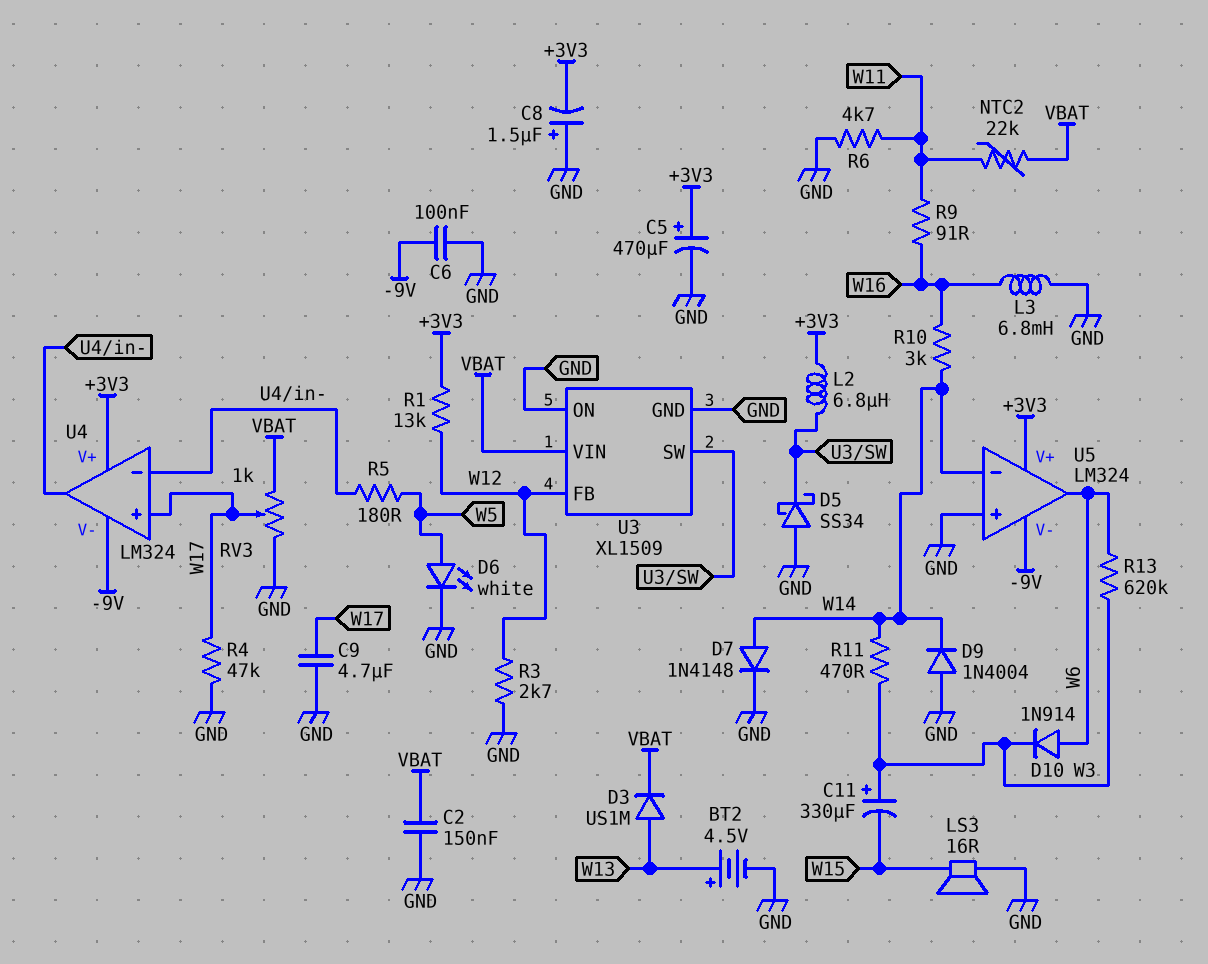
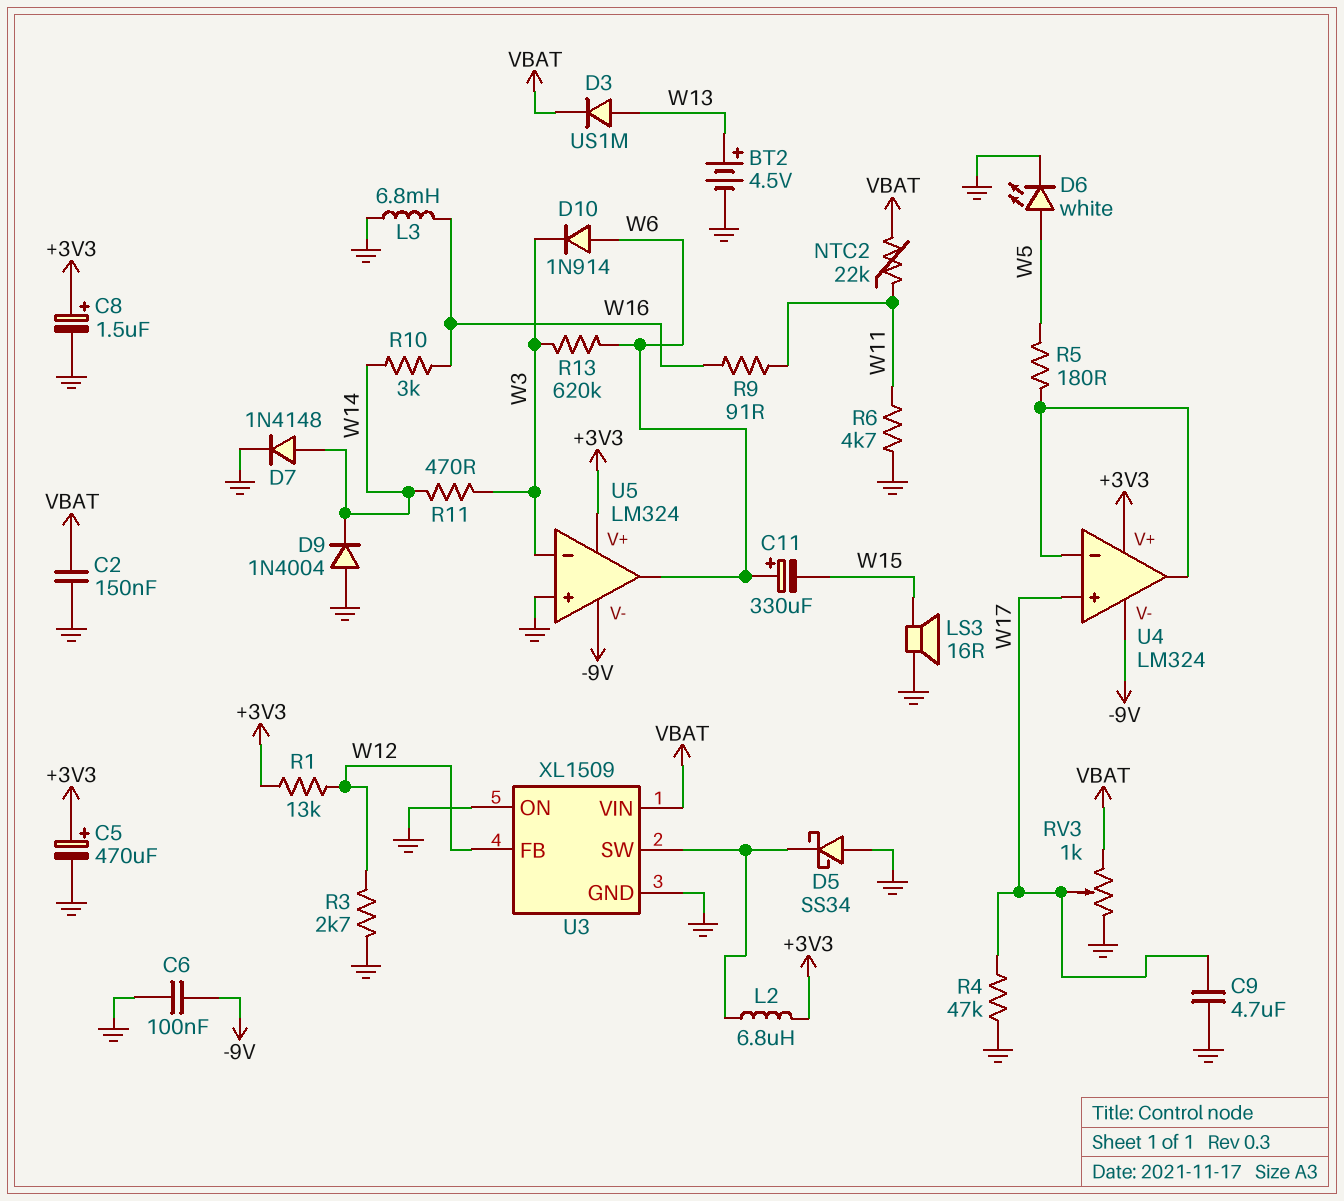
C8: 1.5uF (plus GND, minus +3V3) -> 1.5uF (plus +3V3, minus GND)
C11: 330uF (plus W3, minus W15) -> 330uF (plus W6, minus W15)
U5 pin in-: W14 -> W3

